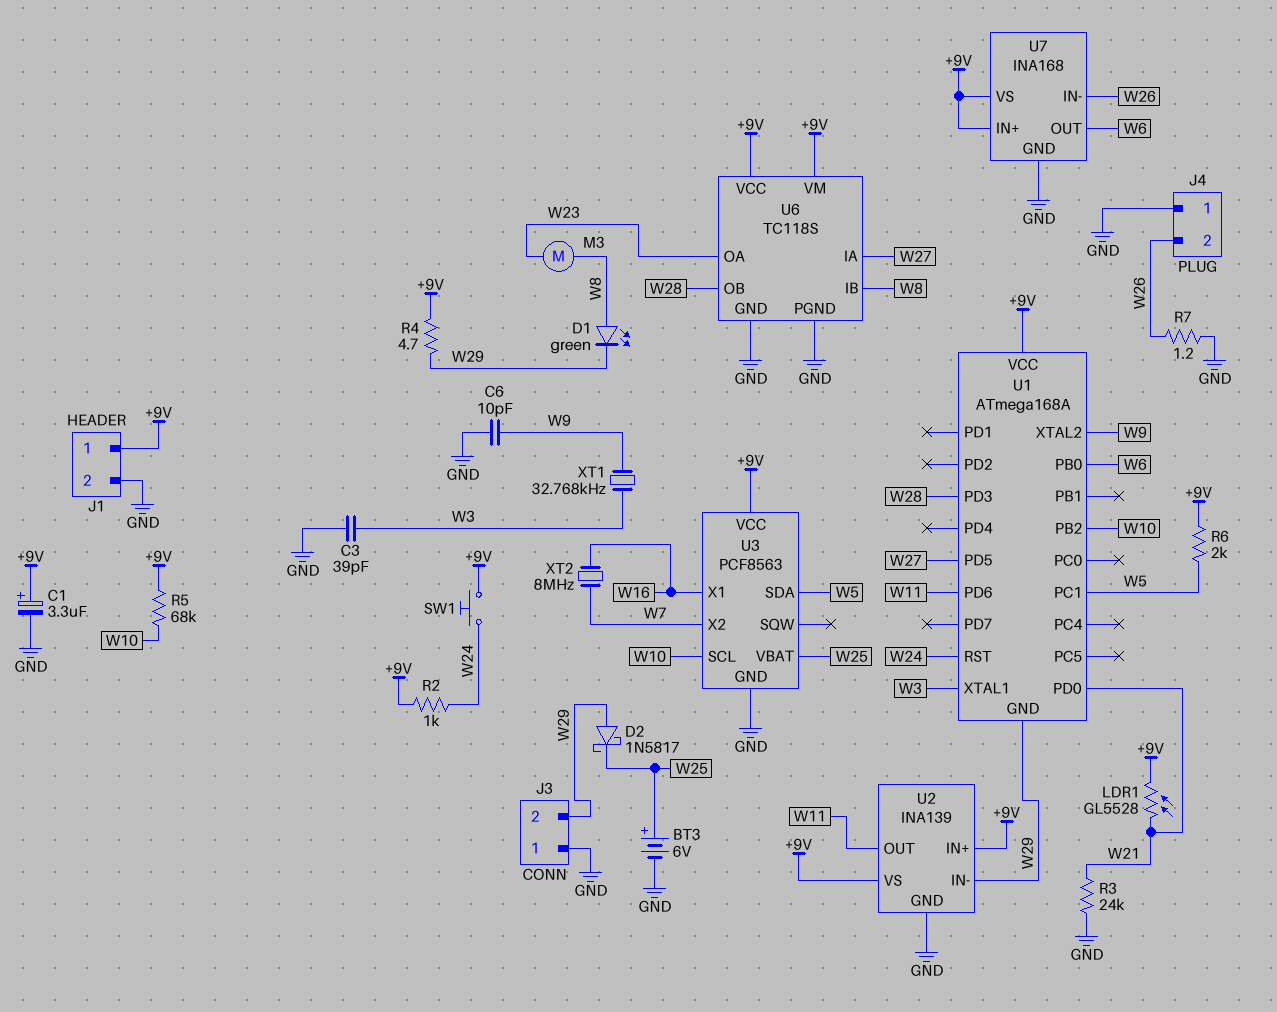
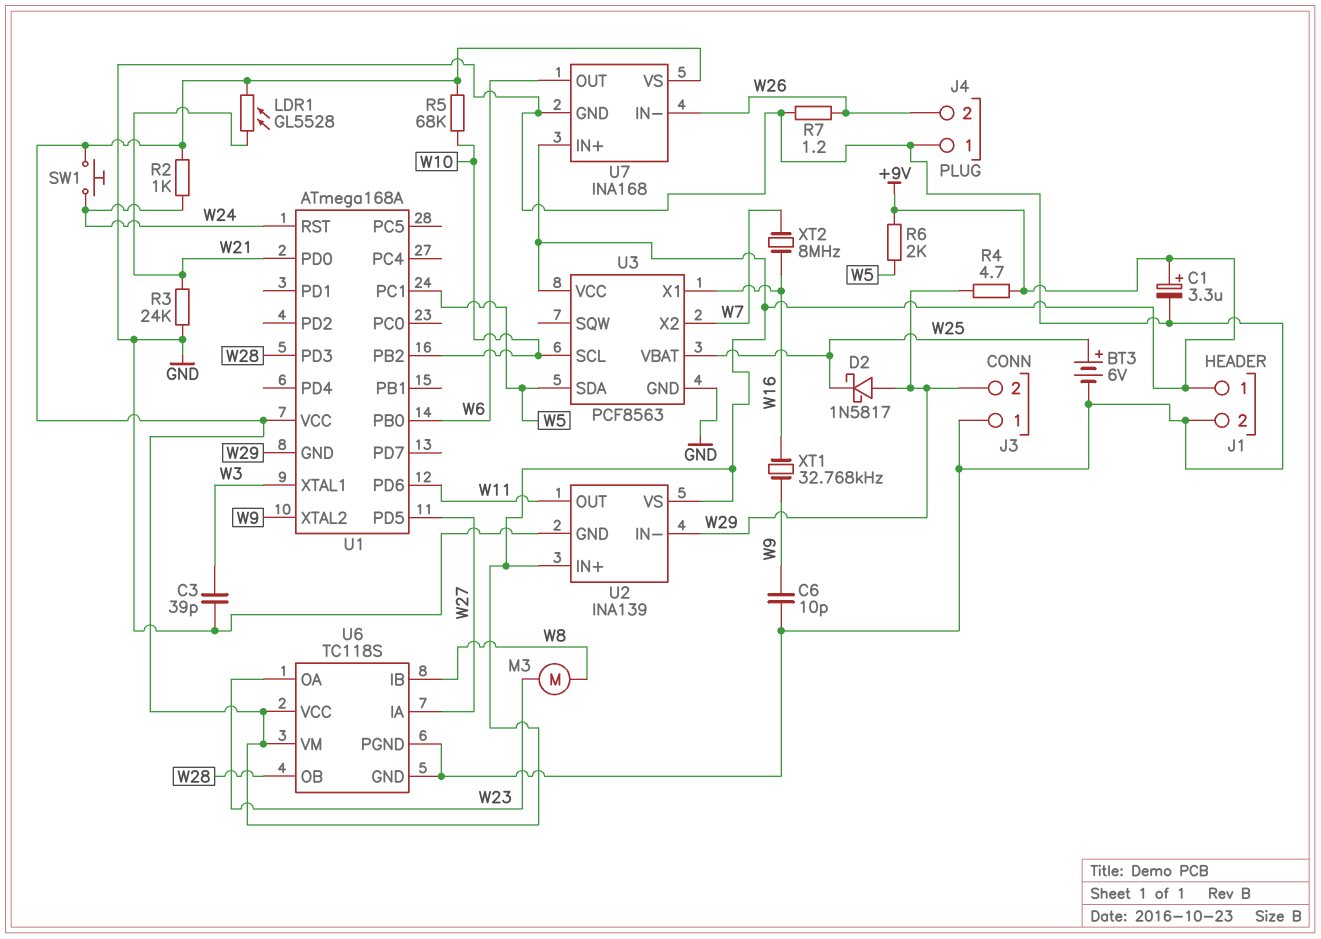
D1: LED green (A W8, K W29) -> none
XT1: 32.768kHz (W3, W9) -> 32.768kHz (W9, W16)

